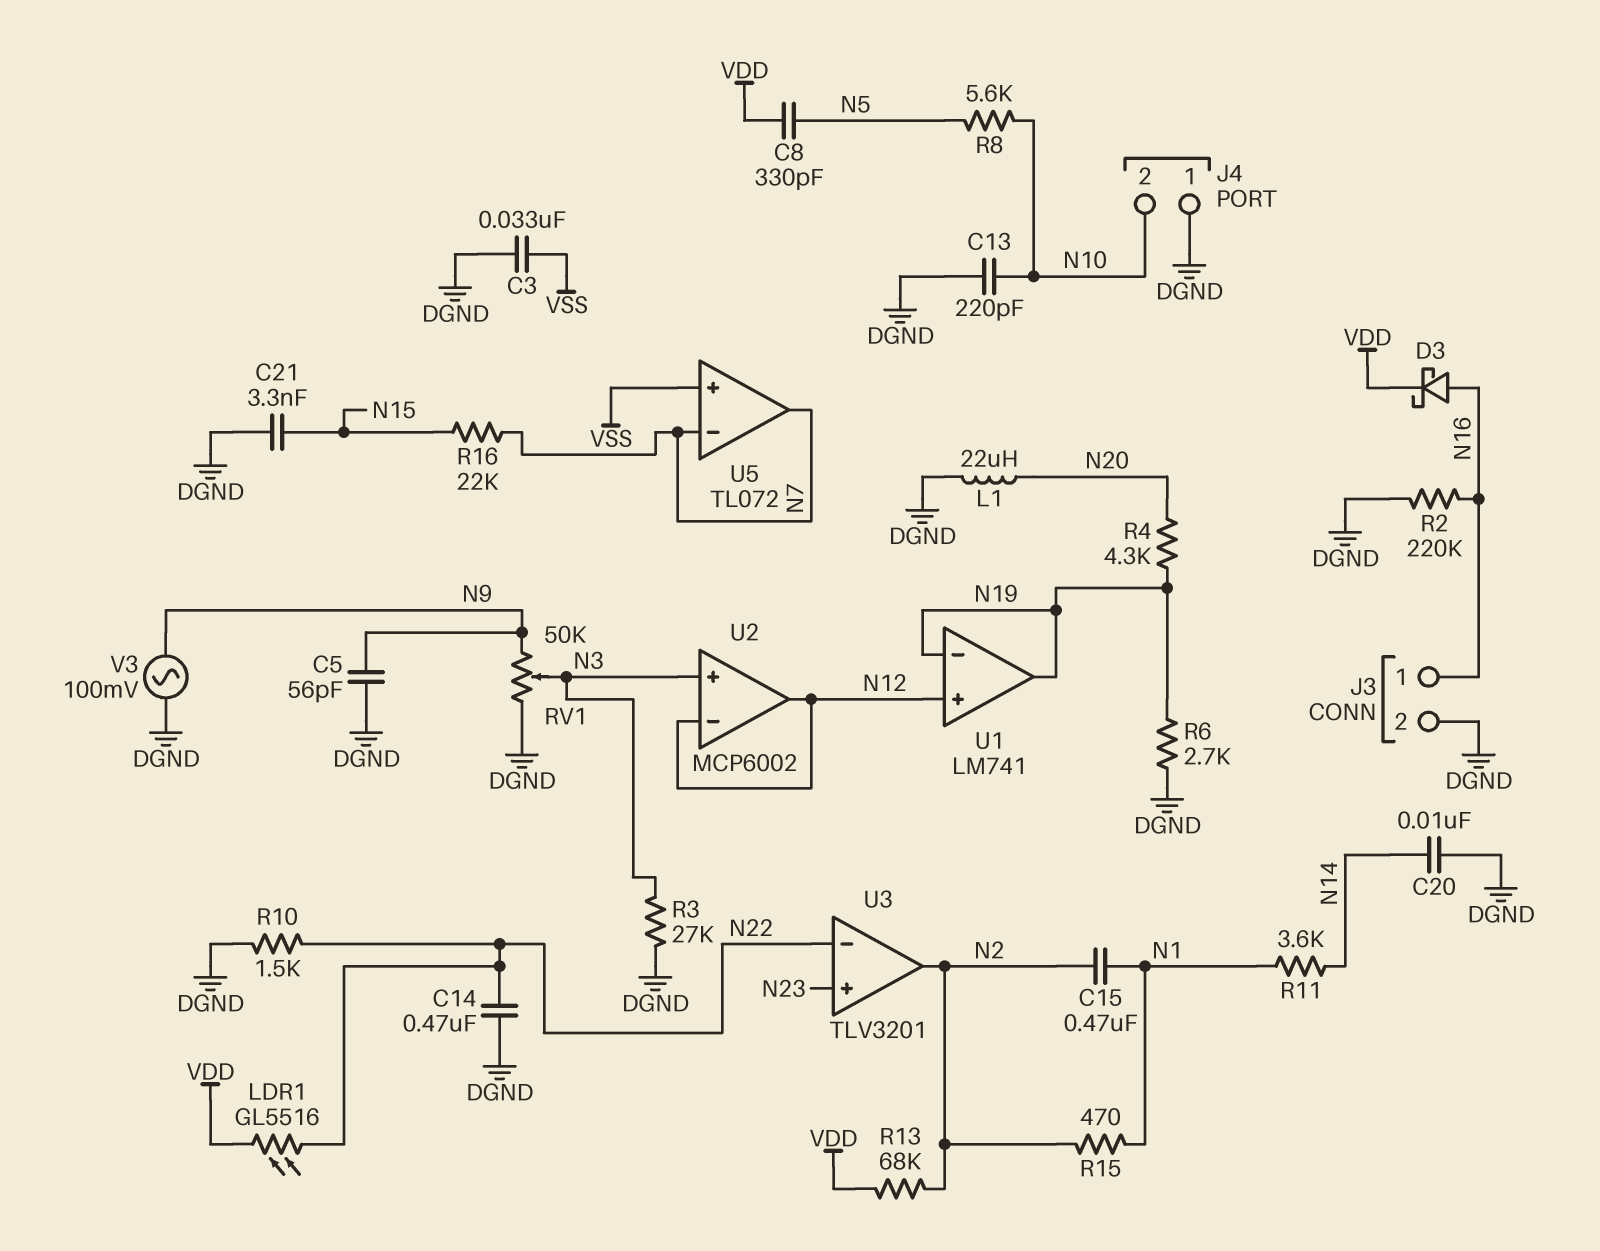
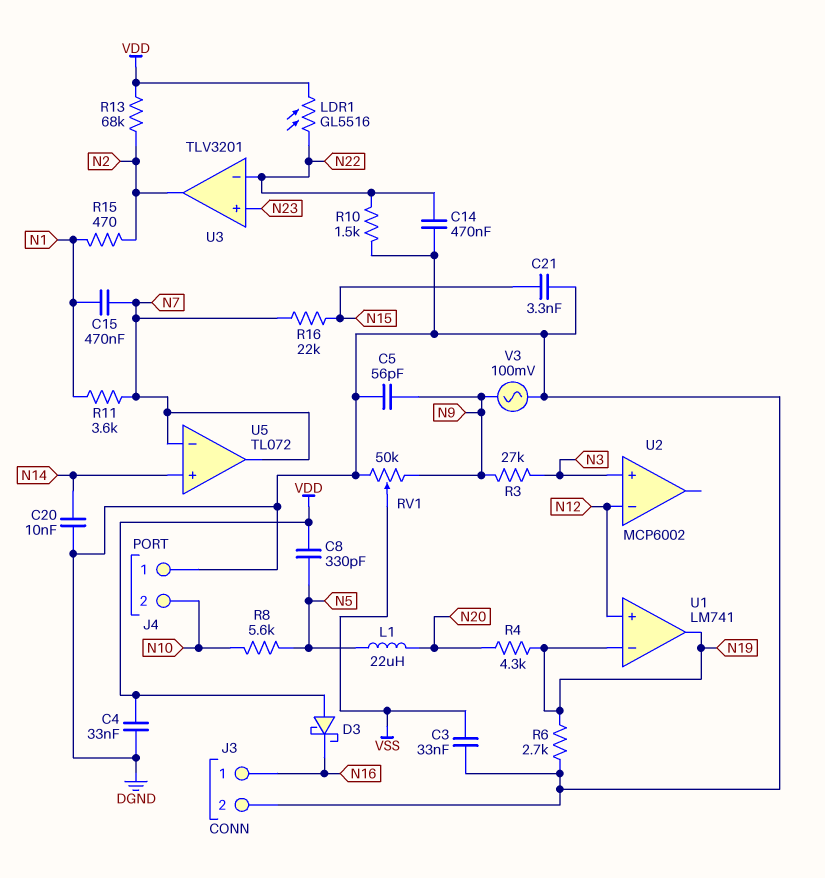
C4: none -> 33nF (DGND, VDD)
C13: 220pF (DGND, N10) -> none
C15: 470nF (N1, N2) -> 470nF (N1, N7)
D3: schottky (A N16, K VDD) -> schottky (A VDD, K N16)
L1: 22uH (DGND, N20) -> 22uH (N5, N20)
R2: 220k (DGND, N16) -> none
R3: 27k (DGND, N3) -> 27k (N3, N9)
R11: 3.6k (N1, N14) -> 3.6k (N1, N7)
RV1: 50k (DGND, N9, wiper N3) -> 50k (DGND, N9, wiper VSS)
U2 pin out: N12 -> none
U5 pin in+: VSS -> N14

